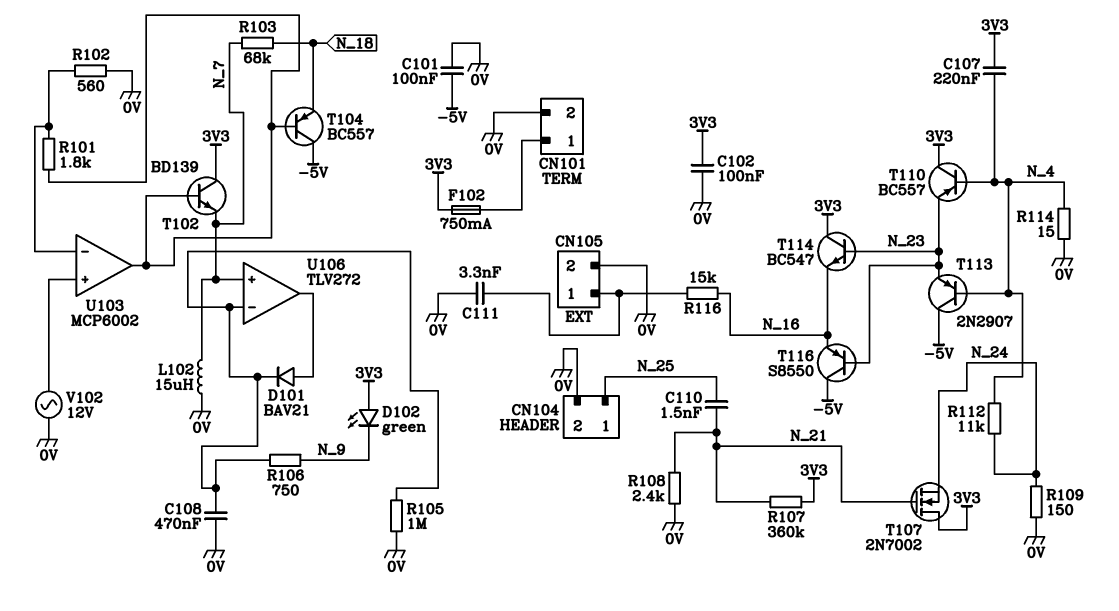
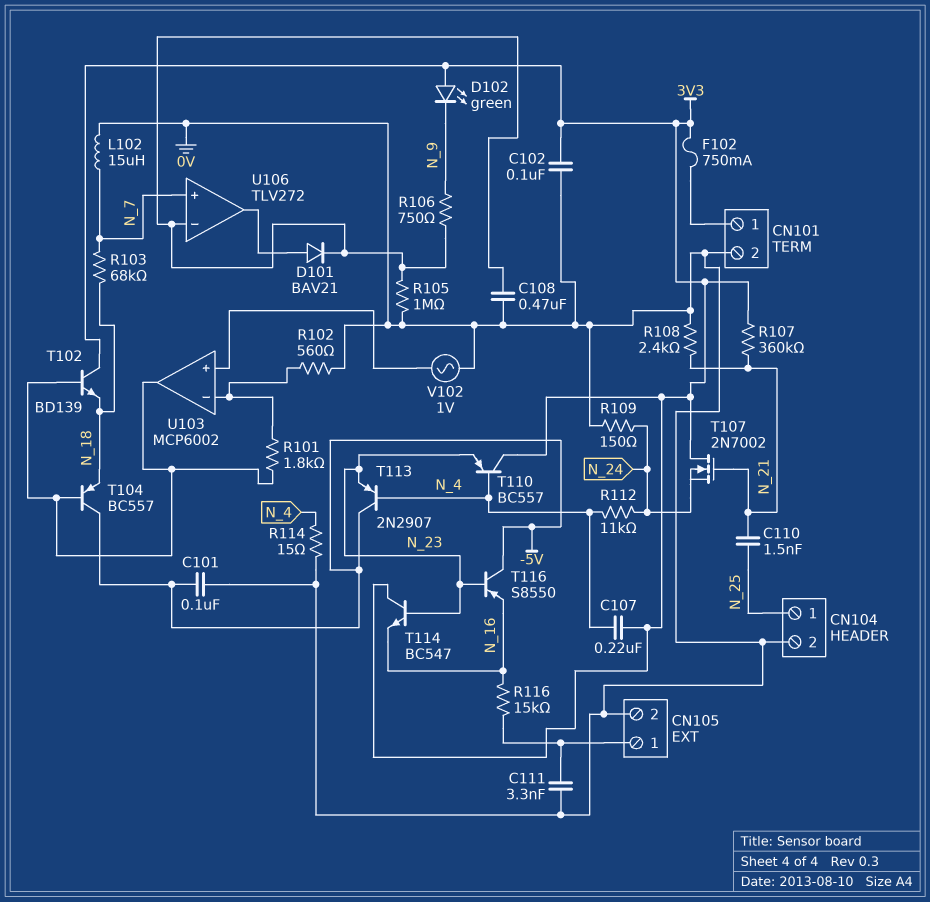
T102: NPN BD139 (B U103/out, C 3V3, E N_7) -> NPN BD139 (B U103/out, C 3V3, E N_18)
V102: AC 12V (0V, U103/in+) -> AC 1V (0V, U103/in+)

